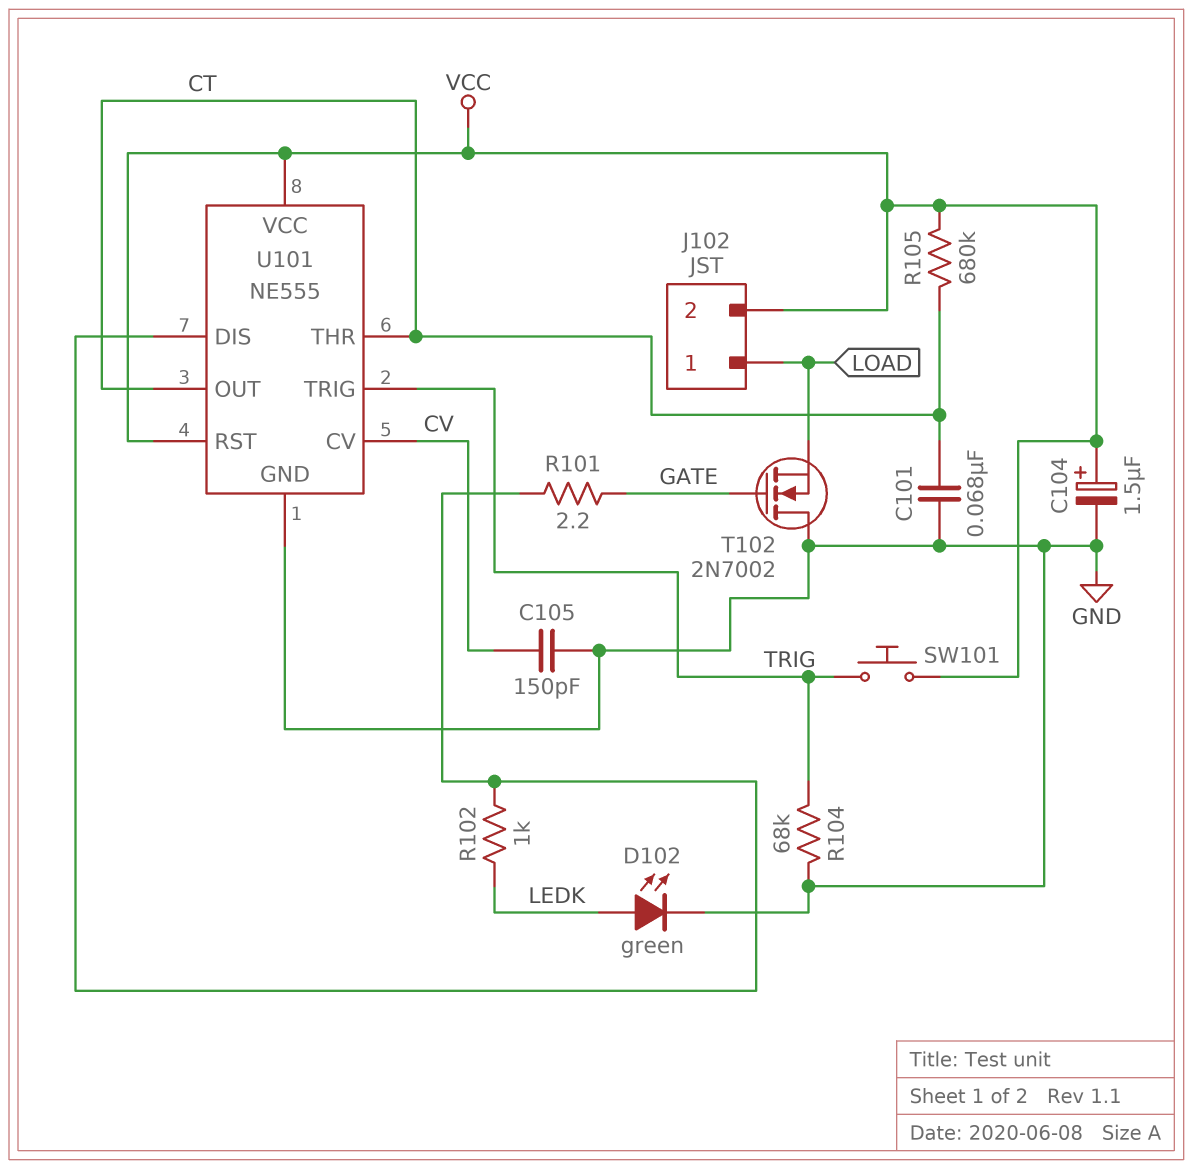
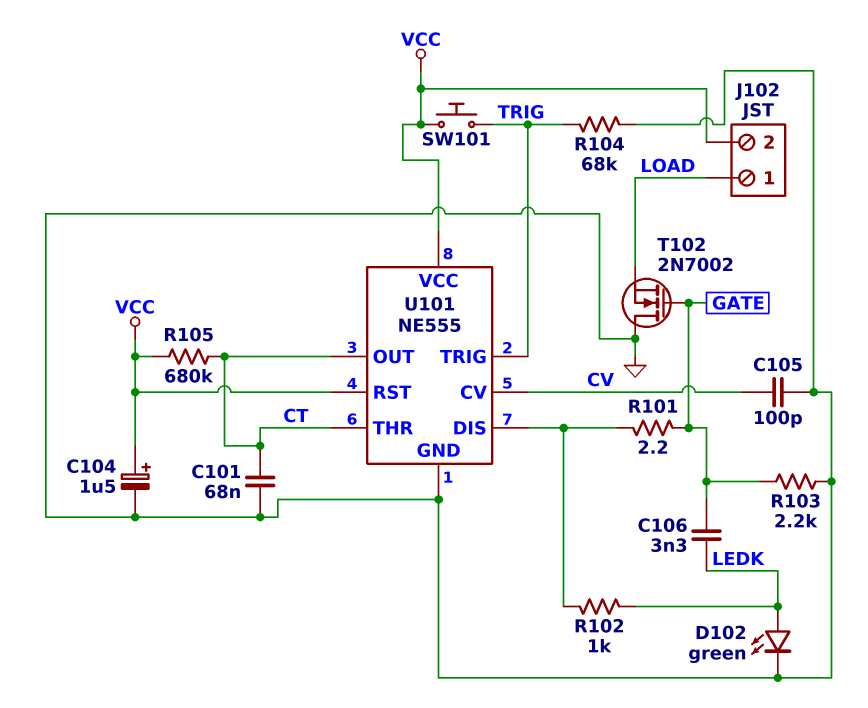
C105: 150pF (CV, GND) -> 100pF (CV, GND)
C106: none -> 3.3nF (GATE, LEDK)
R103: none -> 2.2k (GATE, GND)

